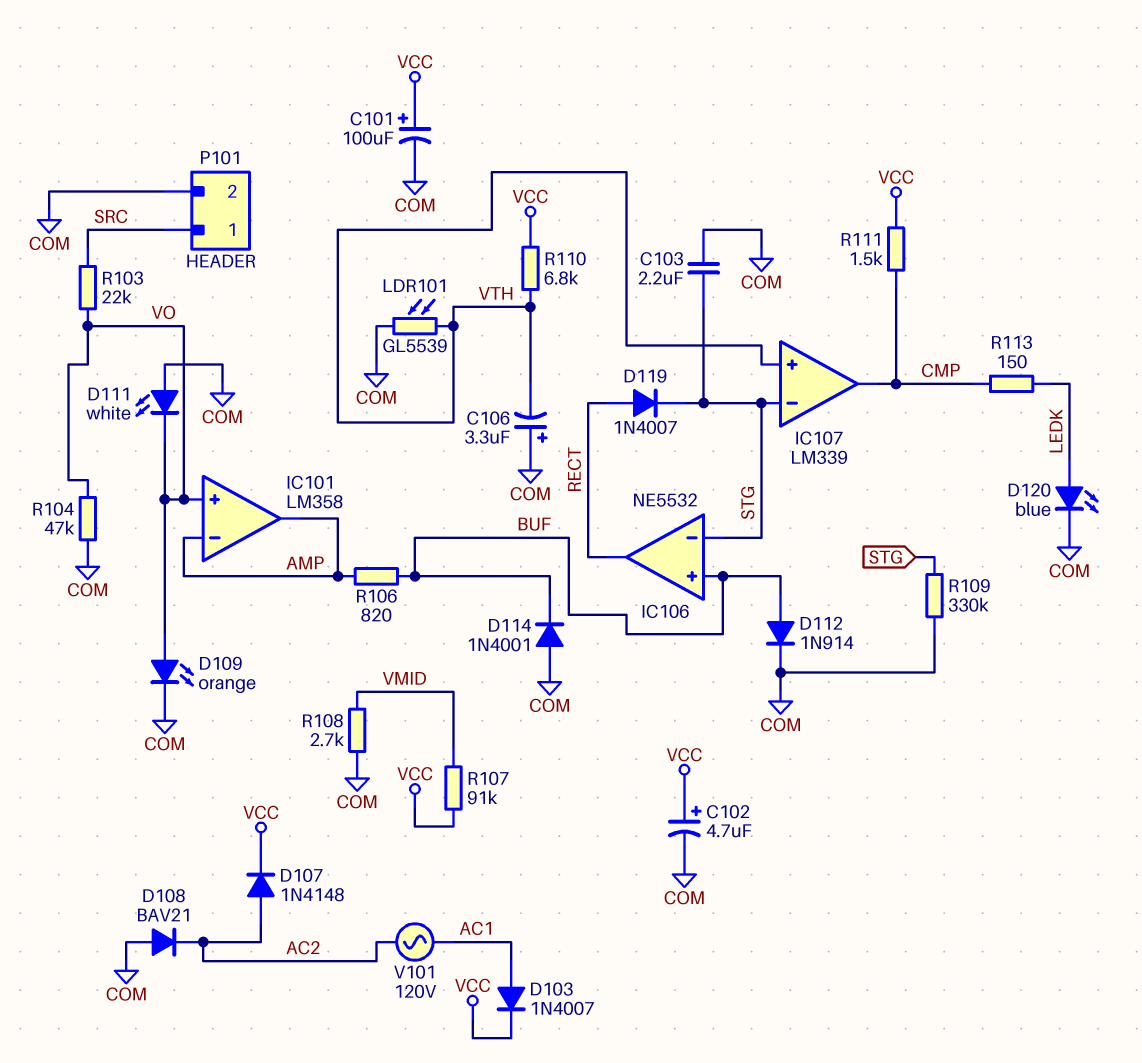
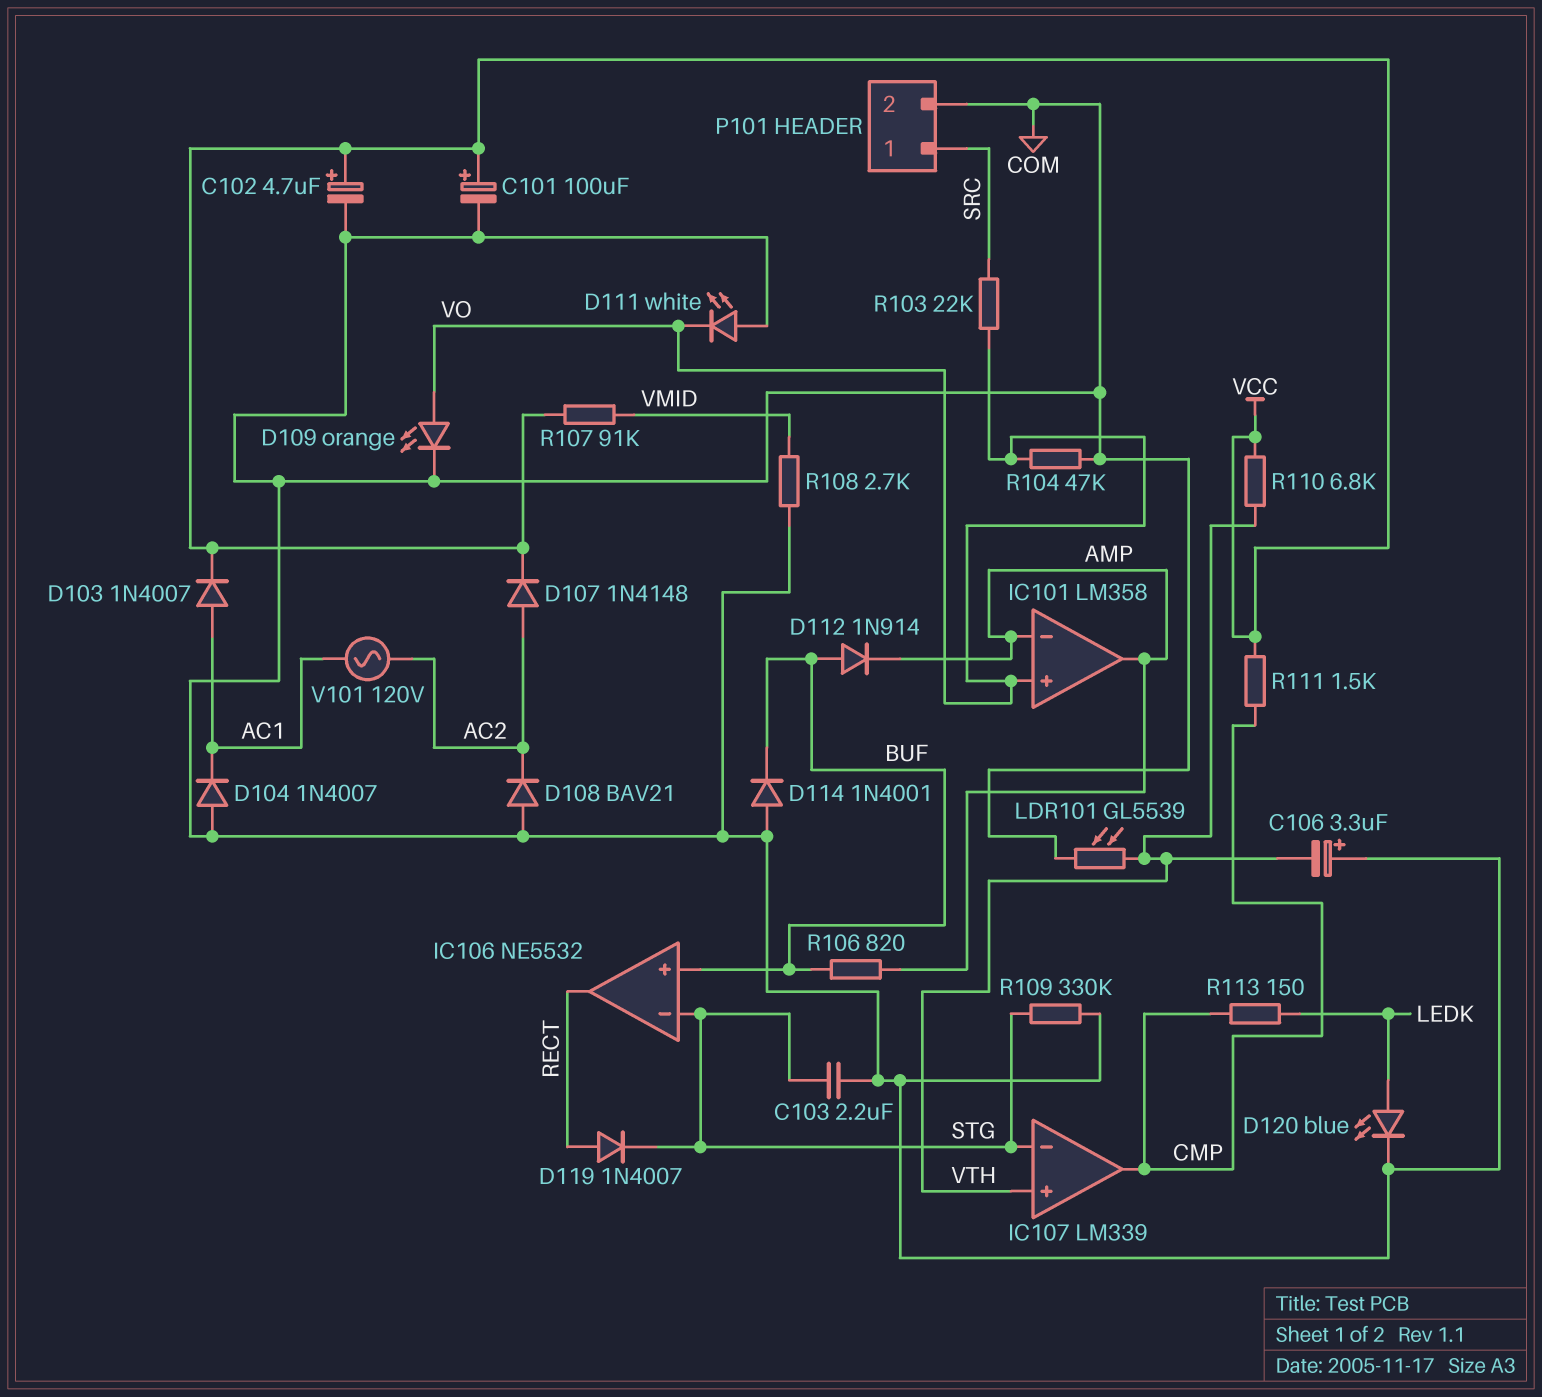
D104: none -> diode 1N4007 (A COM, K AC1)
D112: diode 1N914 (A BUF, K COM) -> diode 1N914 (A BUF, K AMP)

